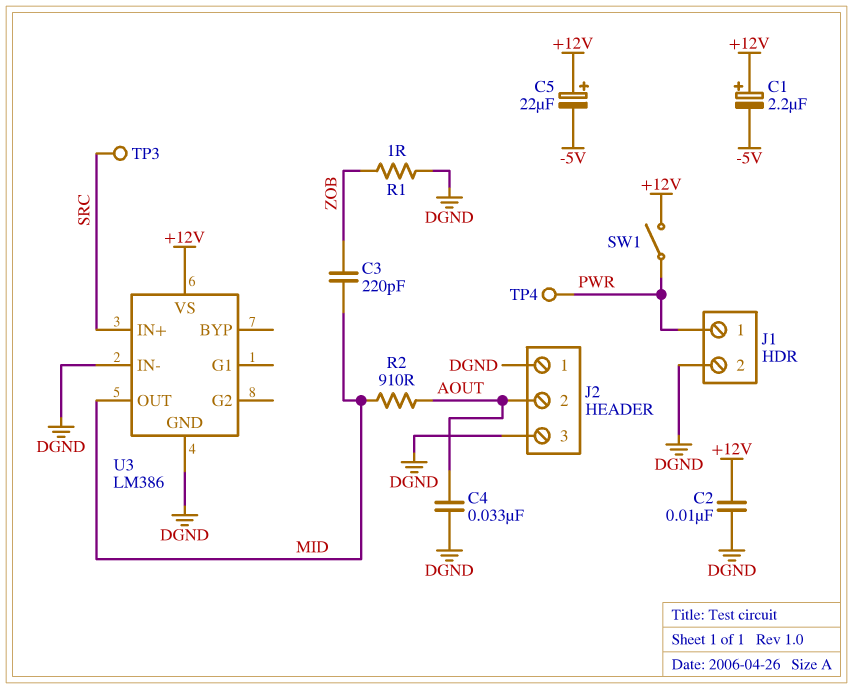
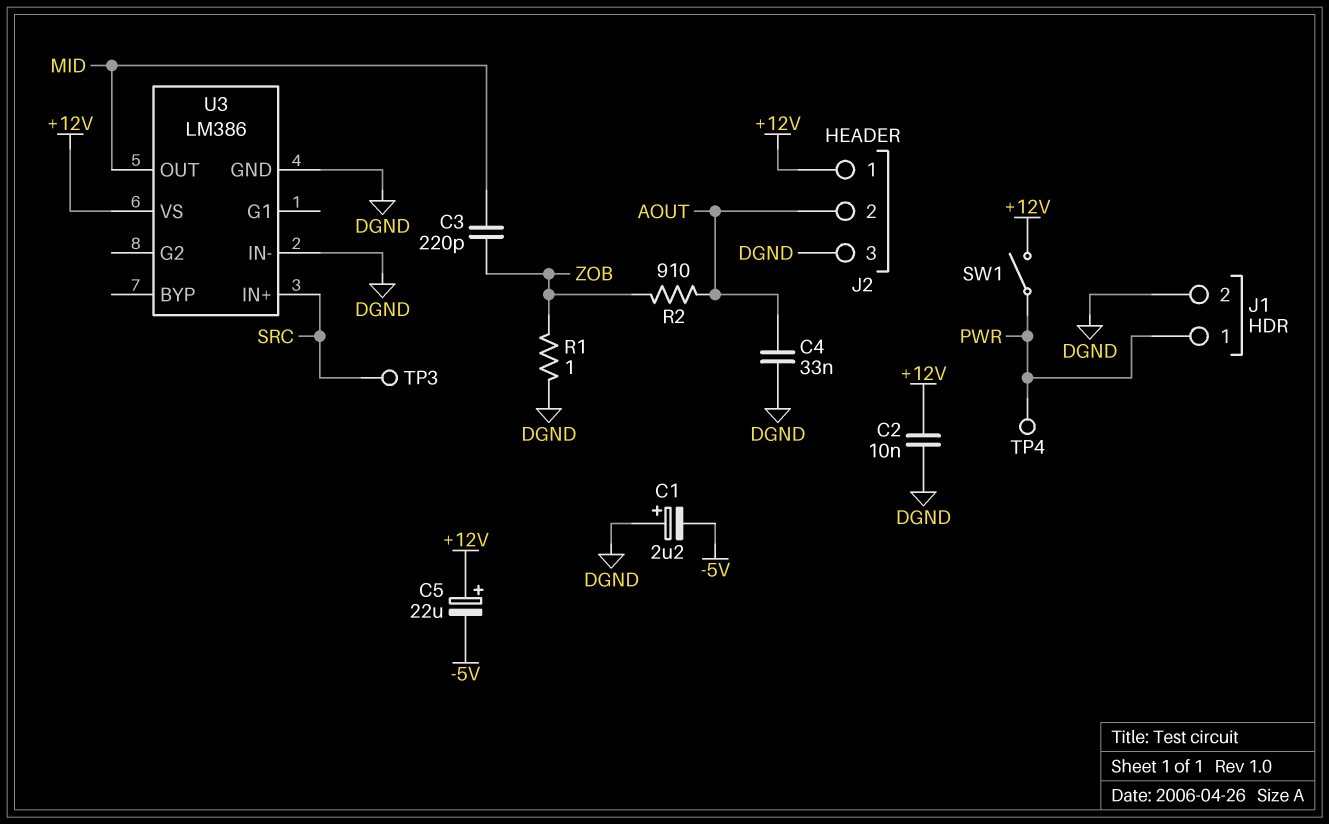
C1: 2.2uF (plus +12V, minus -5V) -> 2.2uF (plus DGND, minus -5V)
J2 pin 1: DGND -> +12V
R2: 910 (AOUT, MID) -> 910 (AOUT, ZOB)

